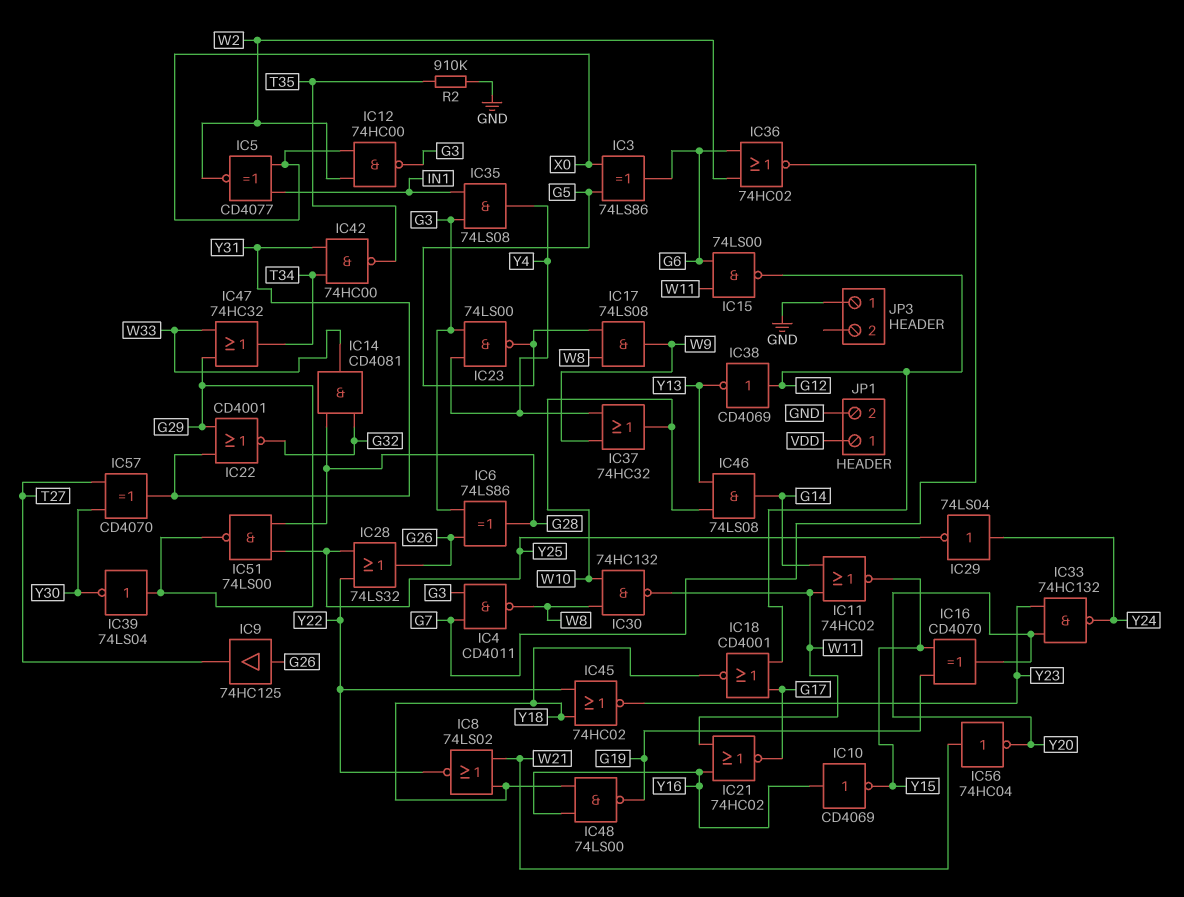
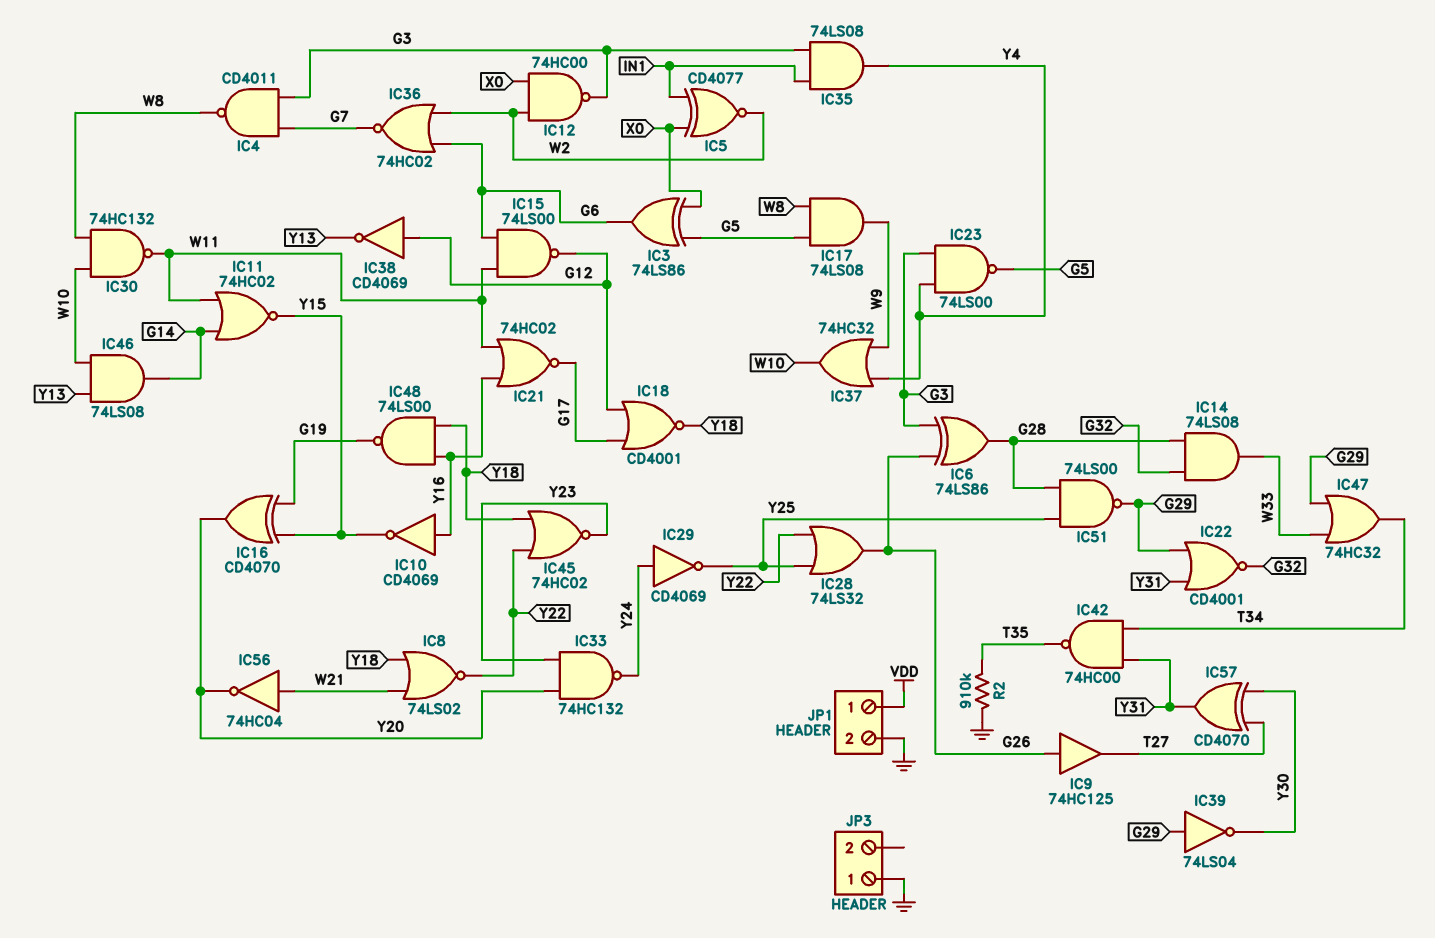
IC14: AND CD4081 (in G28, in G32, out W33) -> AND 74LS08 (in G28, in G32, out W33)
IC29: NOT 74LS04 (in Y24, out Y25) -> NOT CD4069 (in Y24, out Y25)

